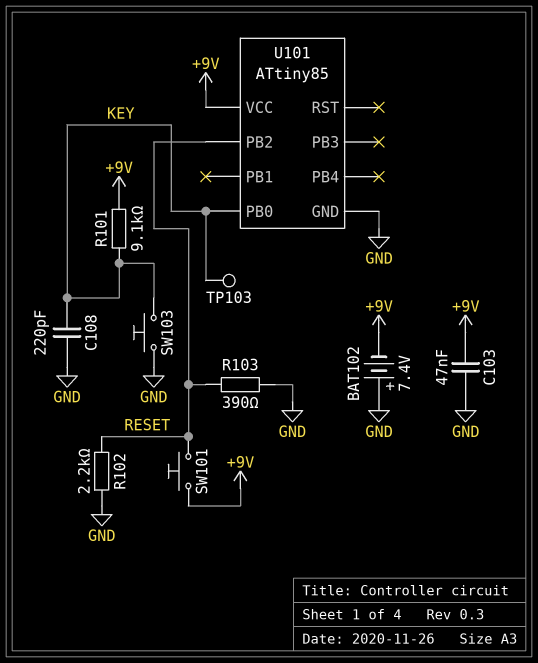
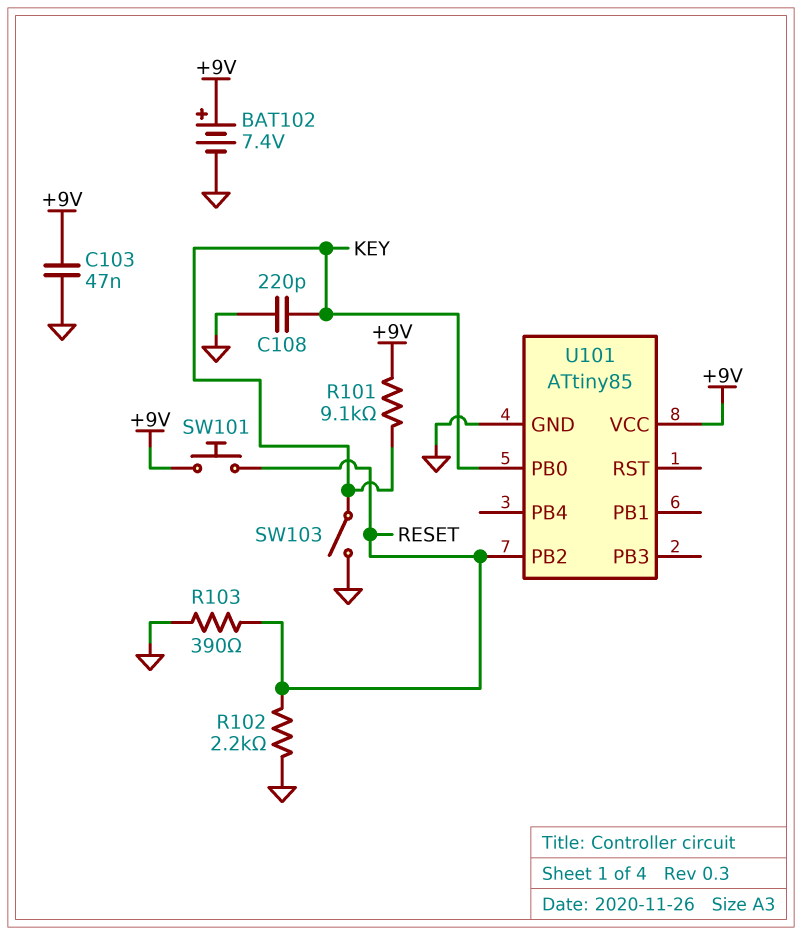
BAT102: 7.4V (plus GND, minus +9V) -> 7.4V (plus +9V, minus GND)
SW103: button (GND, KEY) -> switch (GND, KEY)
TP103: test point (KEY) -> none

